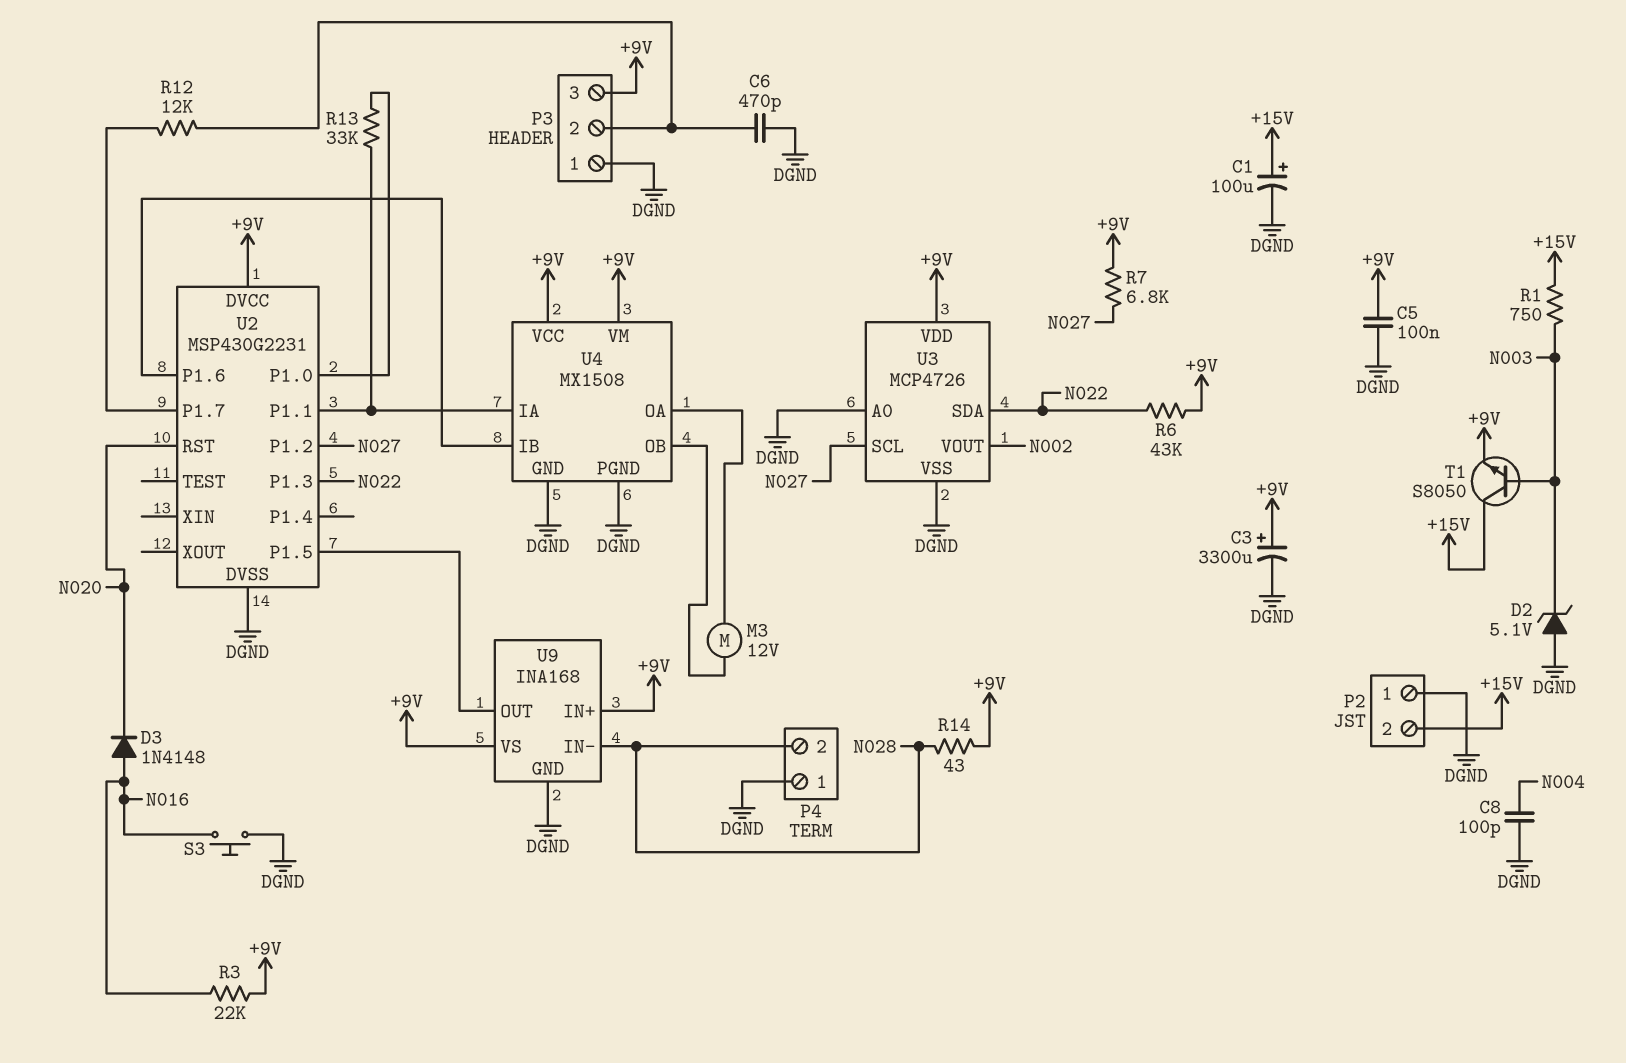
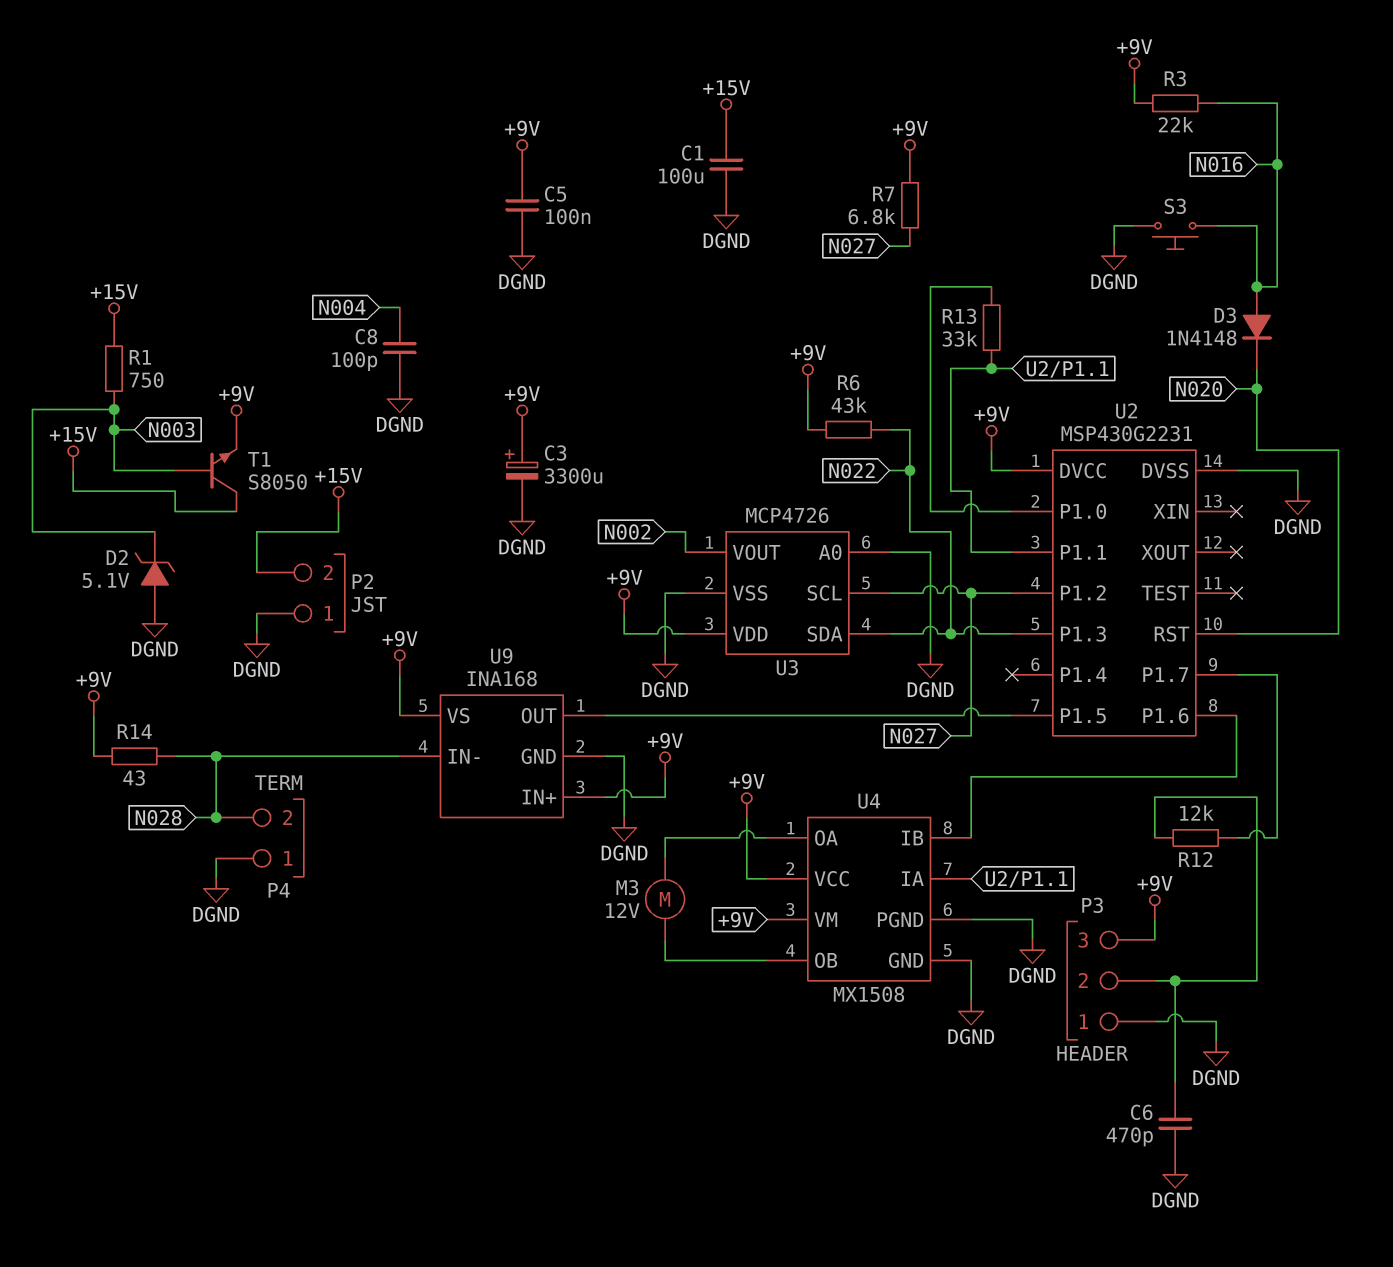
C1: 100uF (plus +15V, minus DGND) -> 100uF (+15V, DGND)

